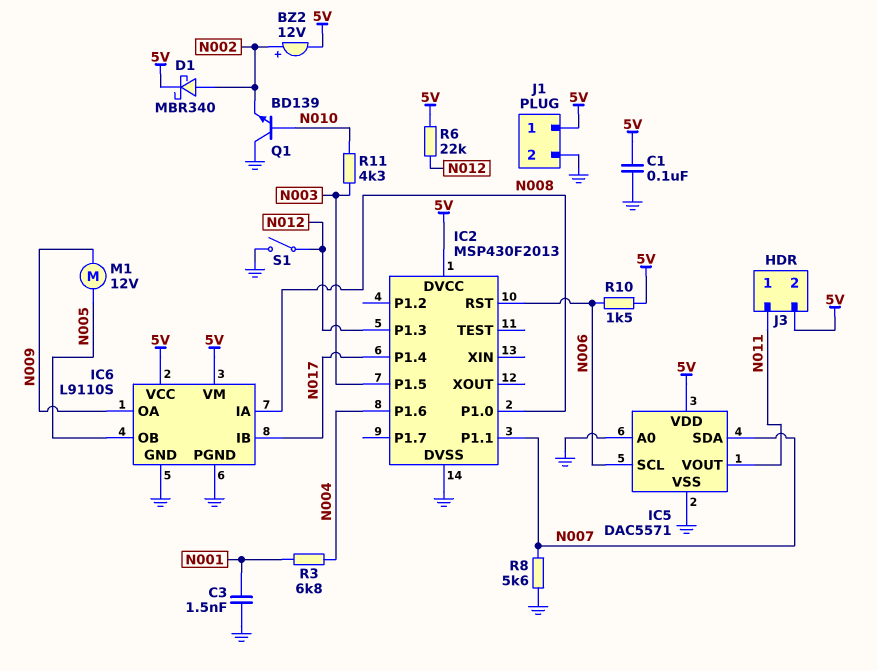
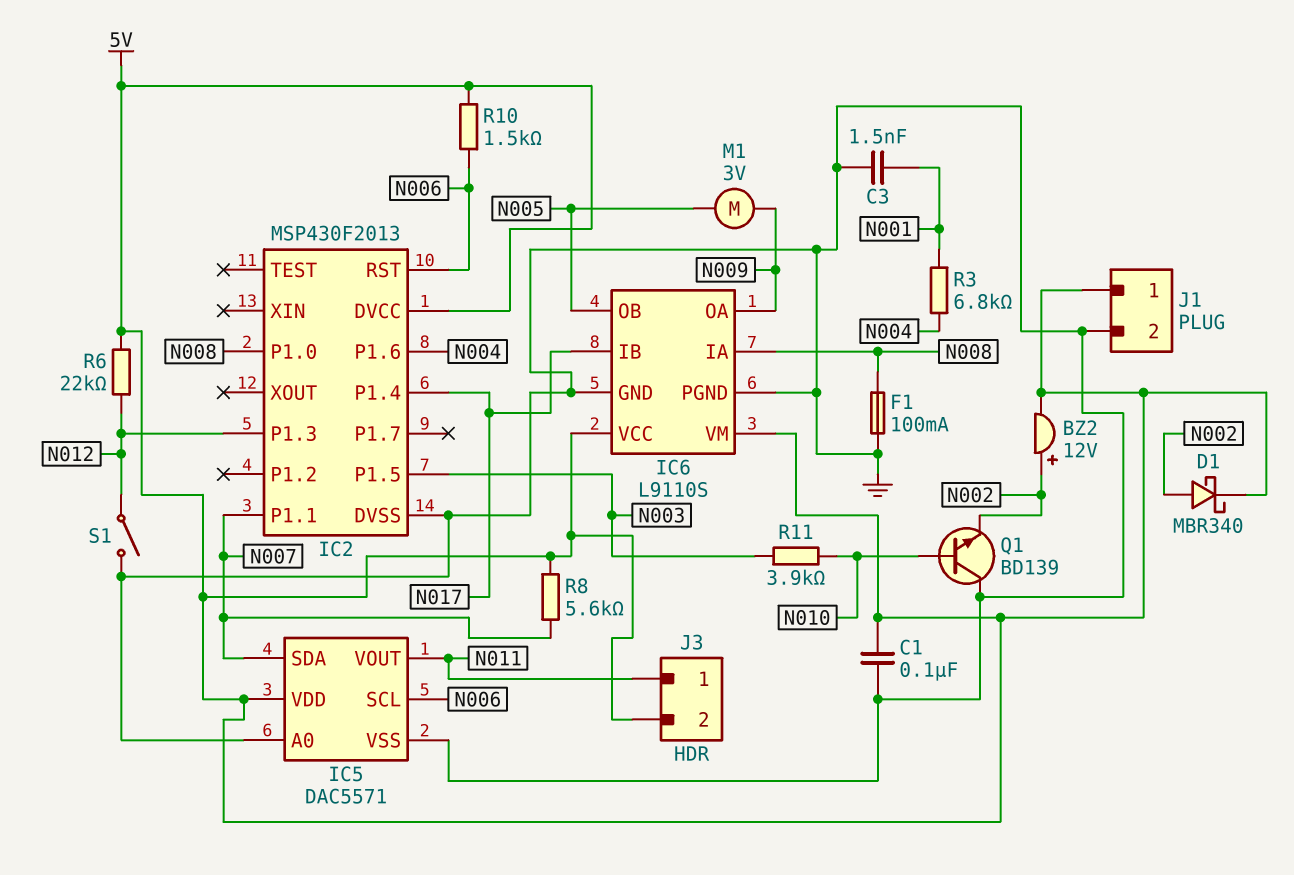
F1: none -> 100mA (GND, N008)
M1: motor 12V (N005, N009) -> motor 3V (N005, N009)
R8: 5.6k (GND, N007) -> 5.6k (5V, N007)
R11: 4.3k (N003, N010) -> 3.9k (N003, N010)

